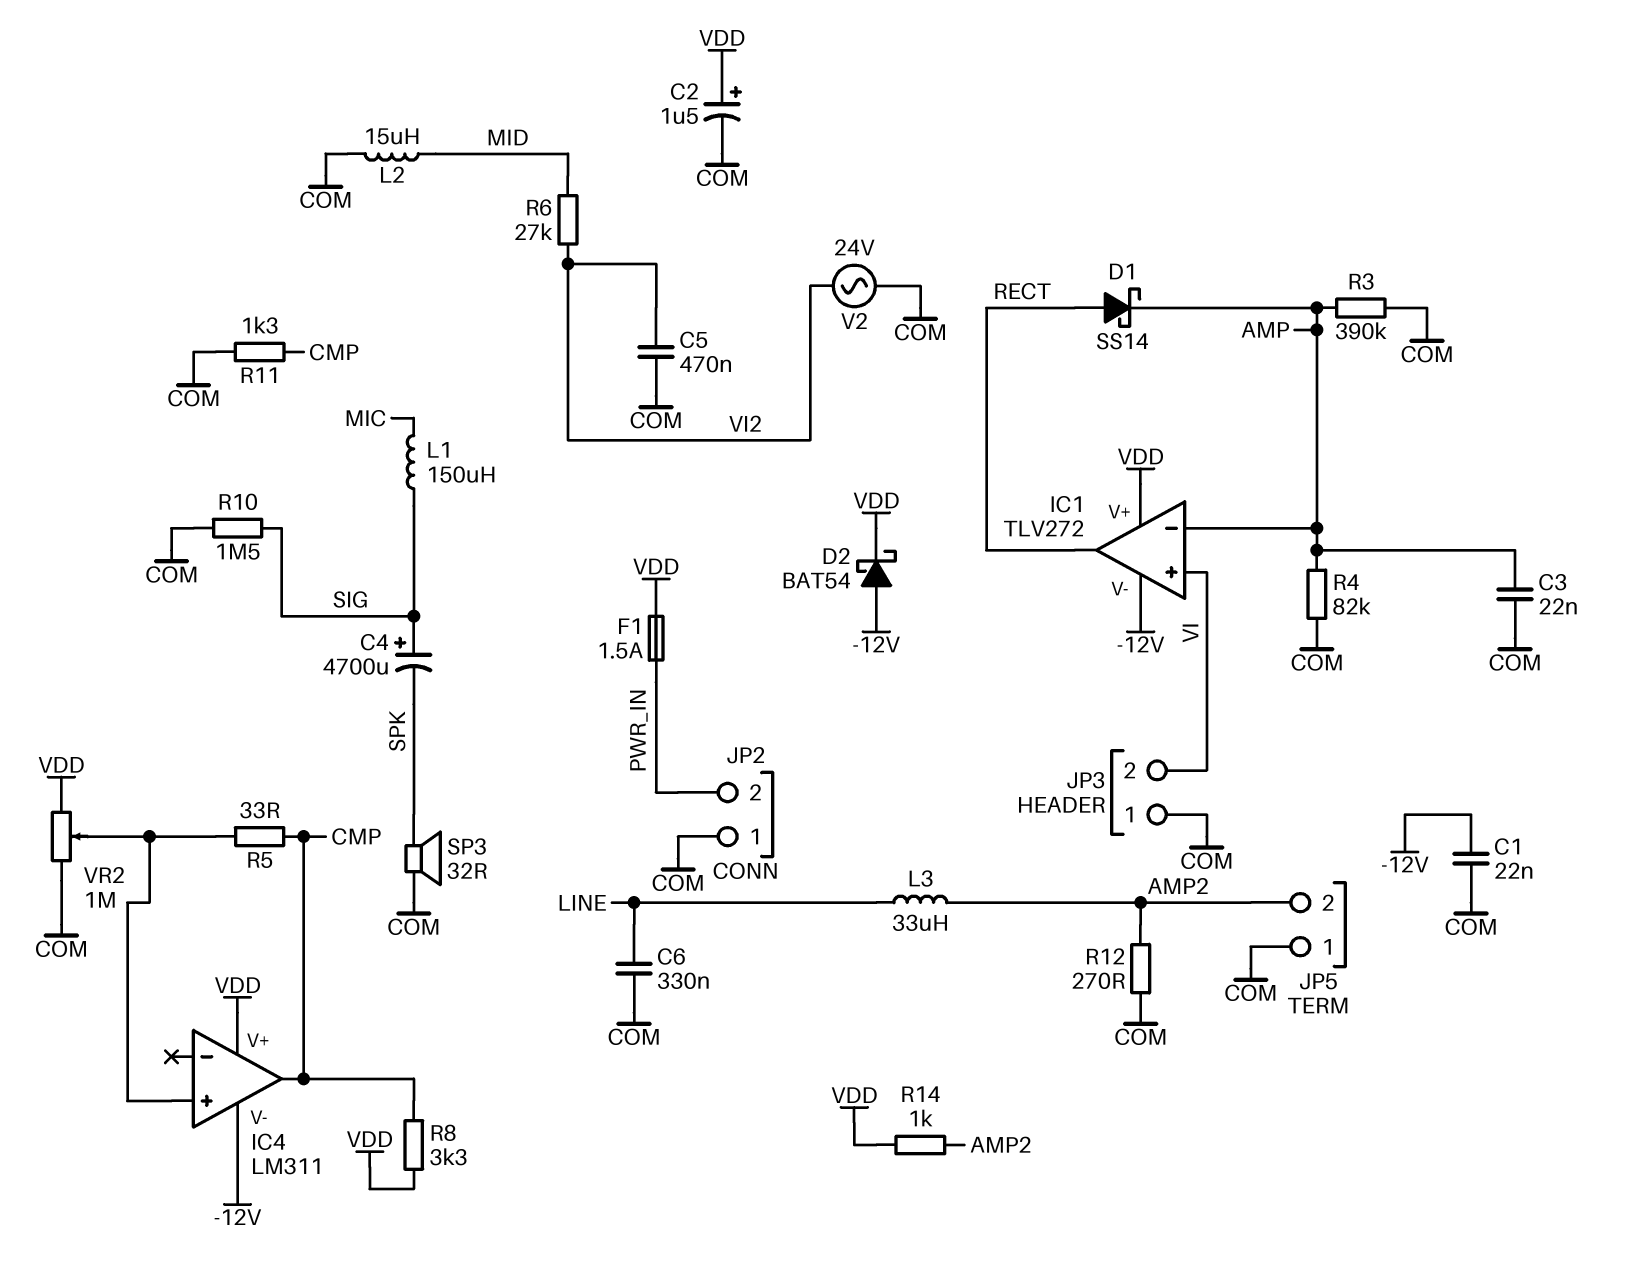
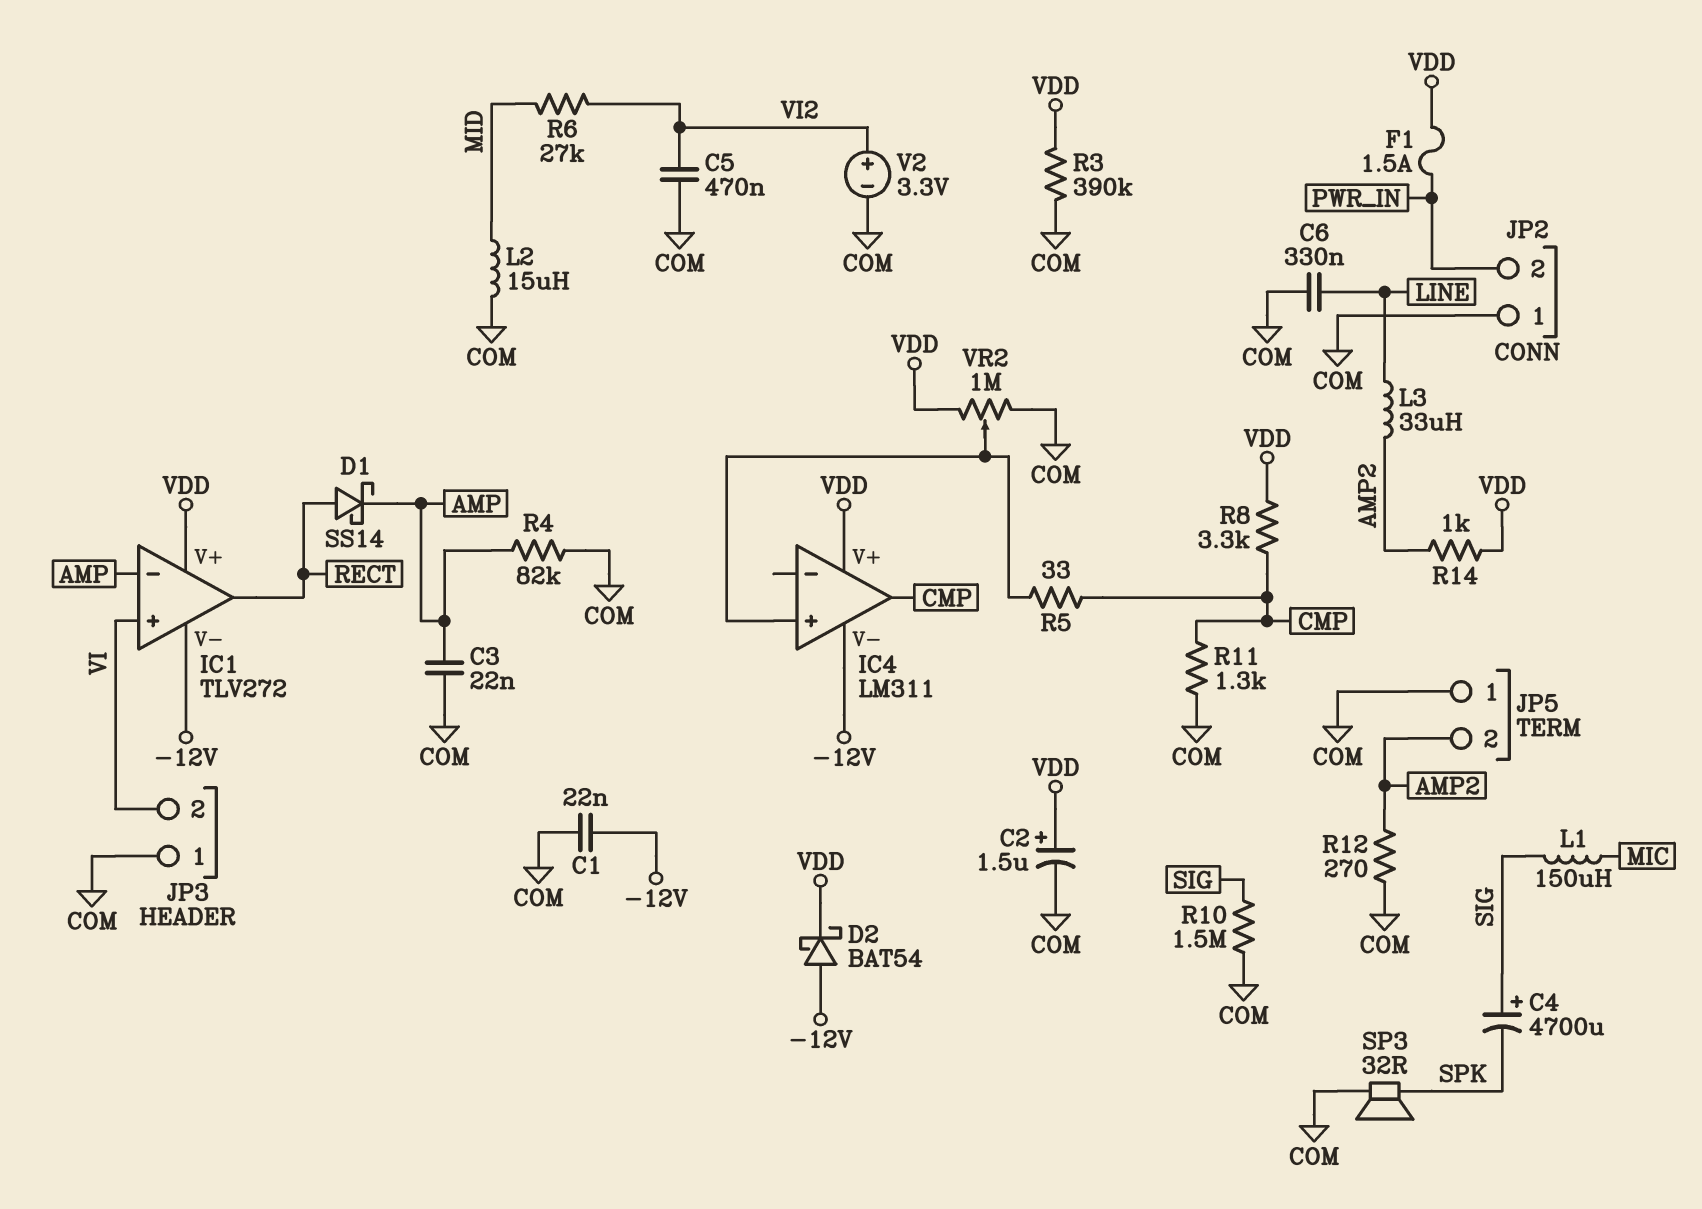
R3: 390k (AMP, COM) -> 390k (COM, VDD)
V2: AC 24V (COM, VI2) -> 3.3V (plus VI2, minus COM)

